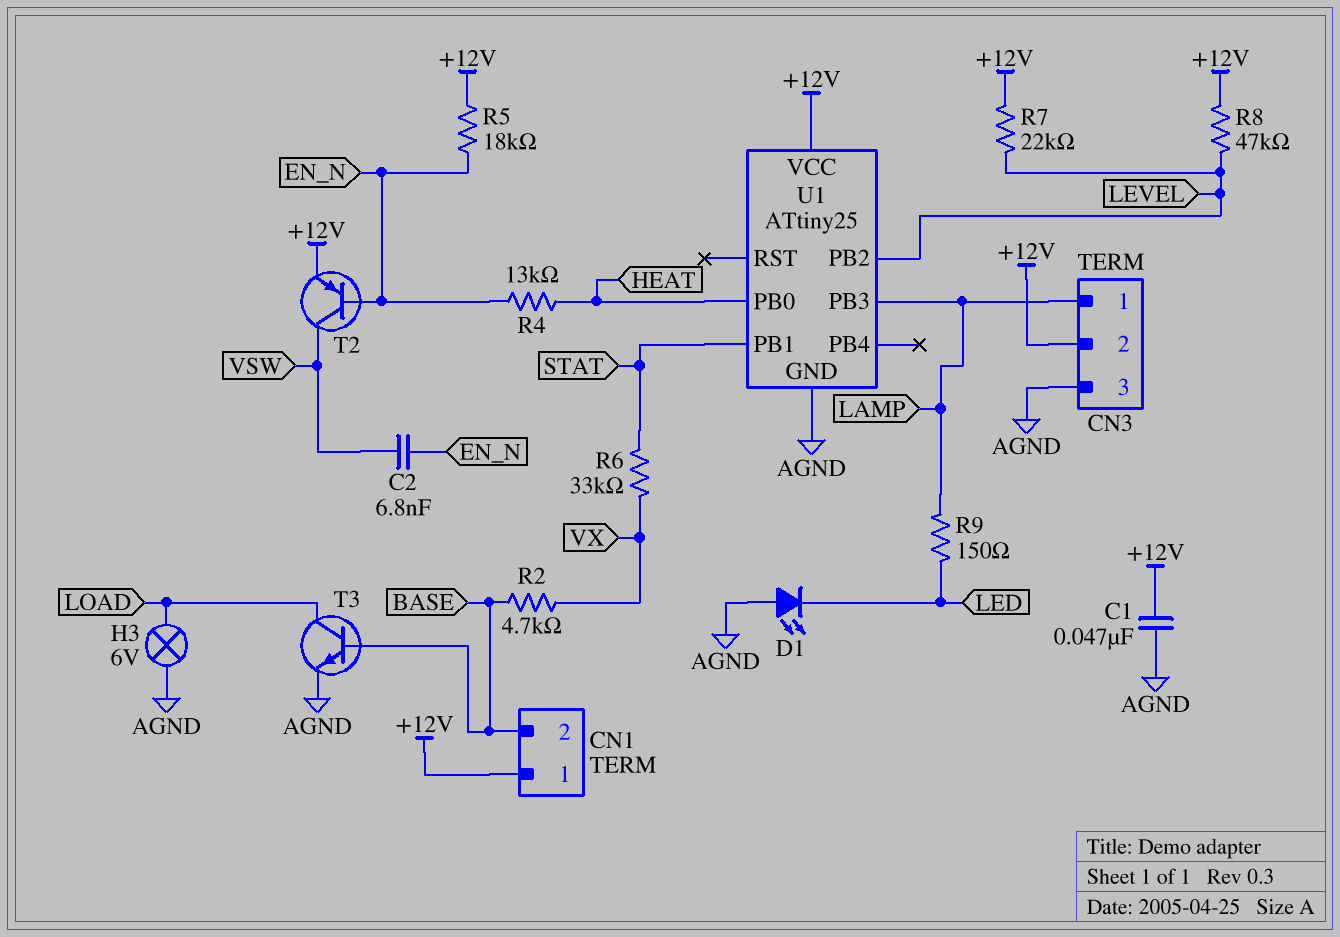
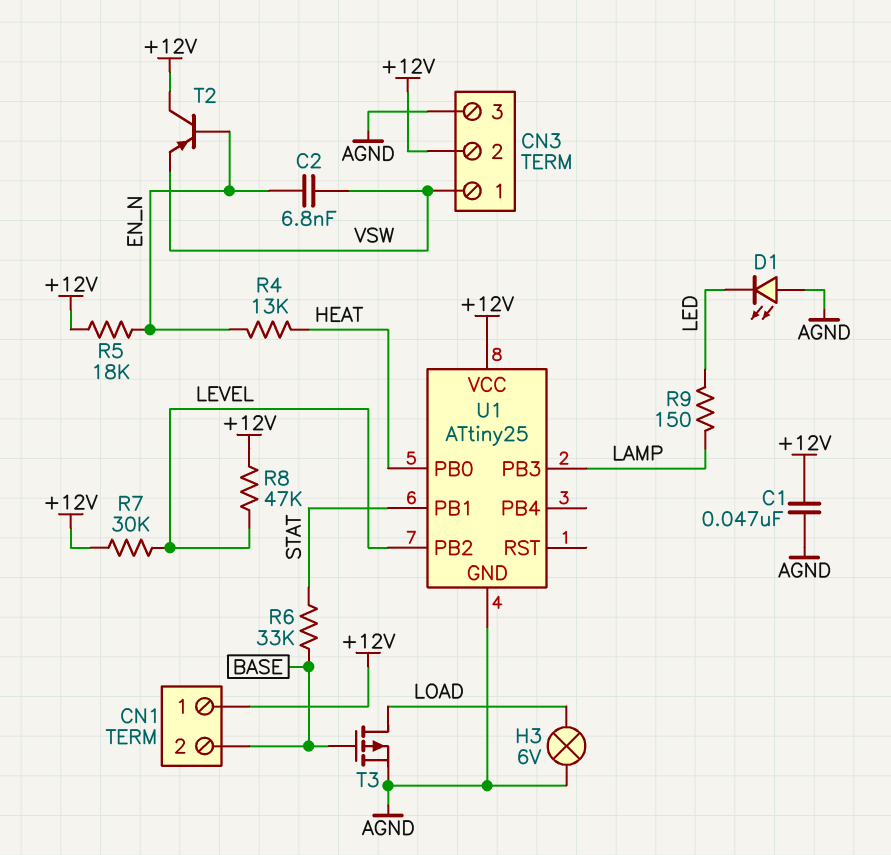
CN3 pin 1: LAMP -> VSW
R2: 4.7k (BASE, VX) -> none
R6: 33k (STAT, VX) -> 33k (BASE, STAT)
R7: 22k (+12V, LEVEL) -> 30k (+12V, LEVEL)
T2: PNP (B EN_N, C VSW, E +12V) -> PNP (B EN_N, C +12V, E VSW)
T3: NPN (B BASE, C LOAD, E AGND) -> PMOS (G BASE, D LOAD, S AGND)

